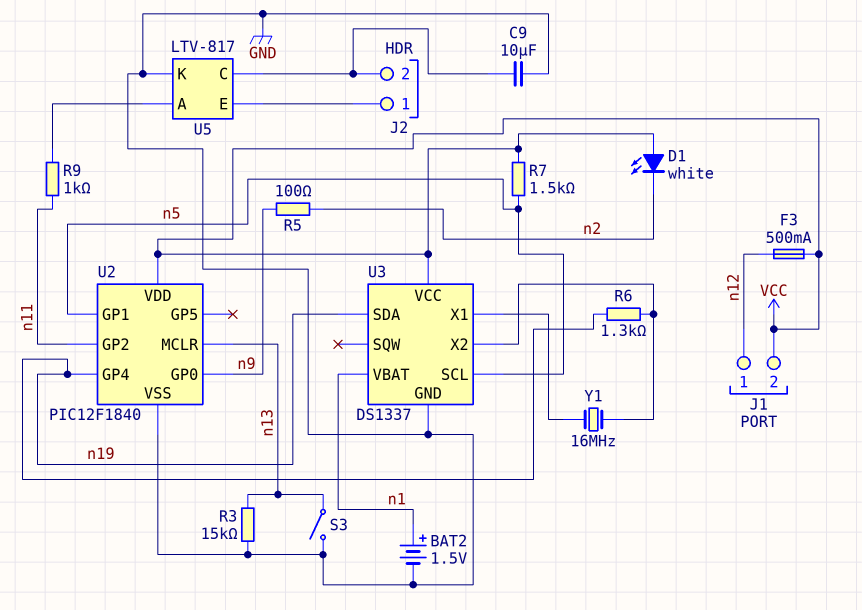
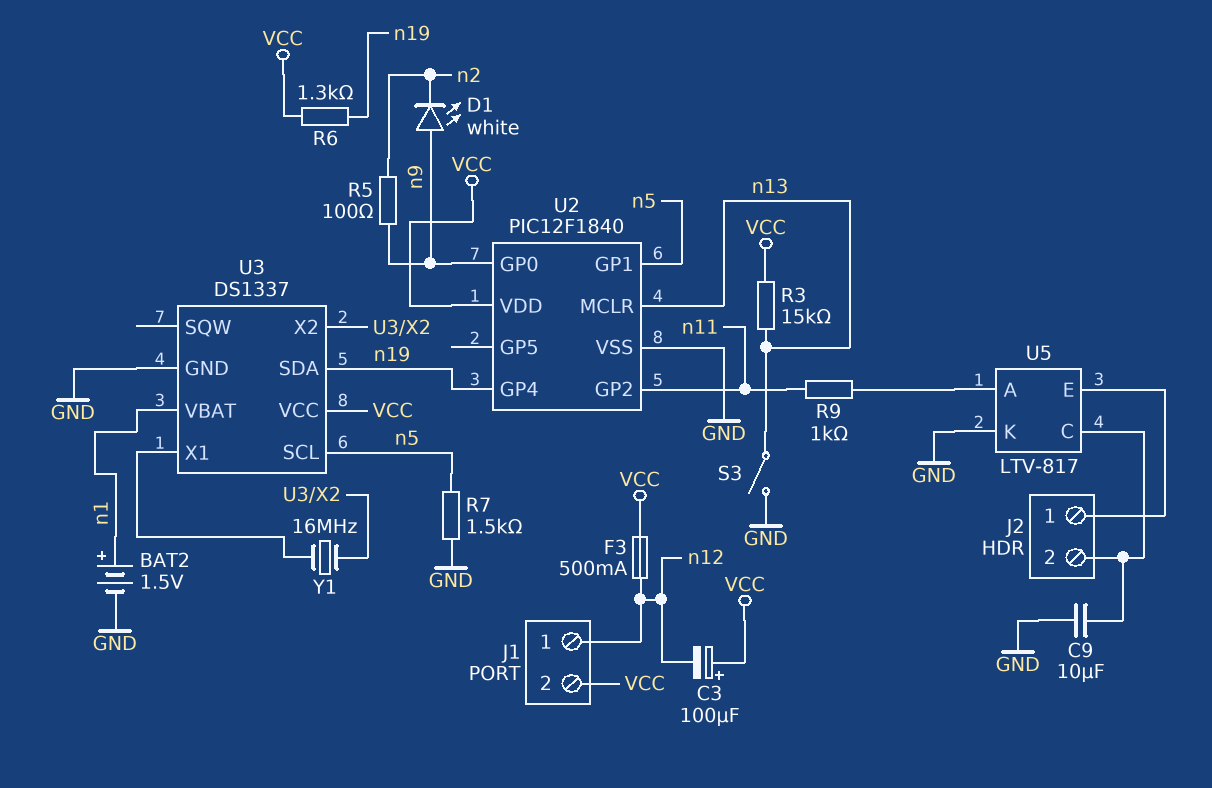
C3: none -> 100uF (plus VCC, minus n12)
D1: LED white (A VCC, K n2) -> LED white (A n9, K n2)
R3: 15k (GND, n13) -> 15k (VCC, n13)
R6: 1.3k (U3/X2, n19) -> 1.3k (VCC, n19)
R7: 1.5k (VCC, n5) -> 1.5k (GND, n5)

